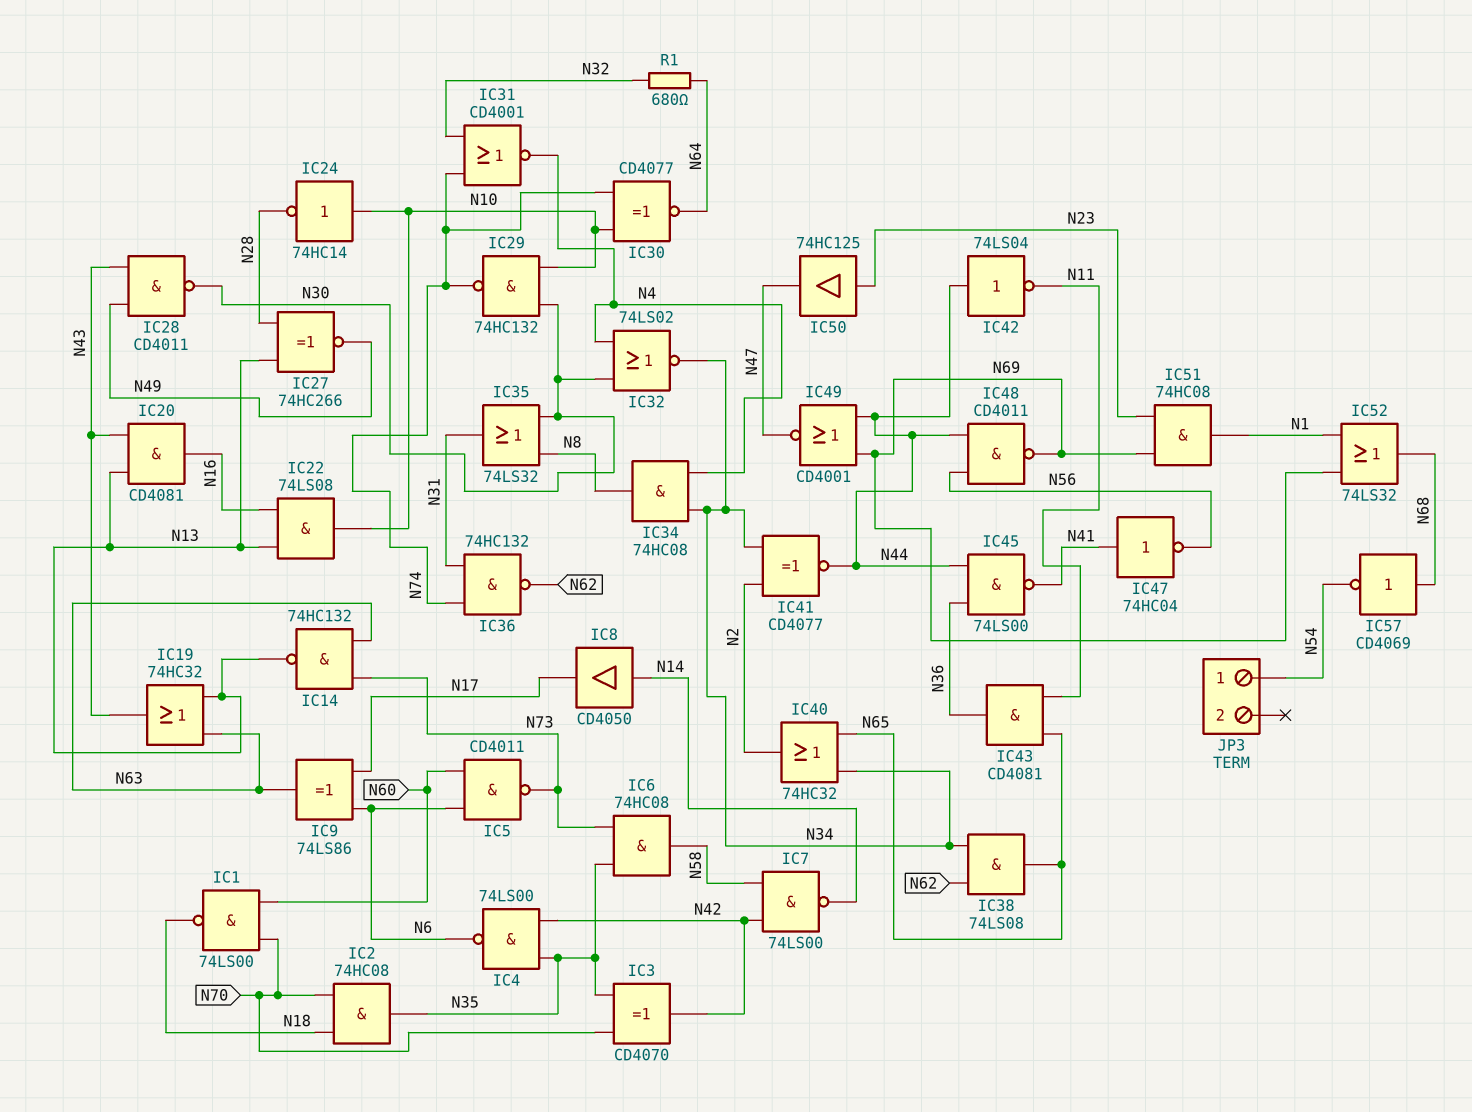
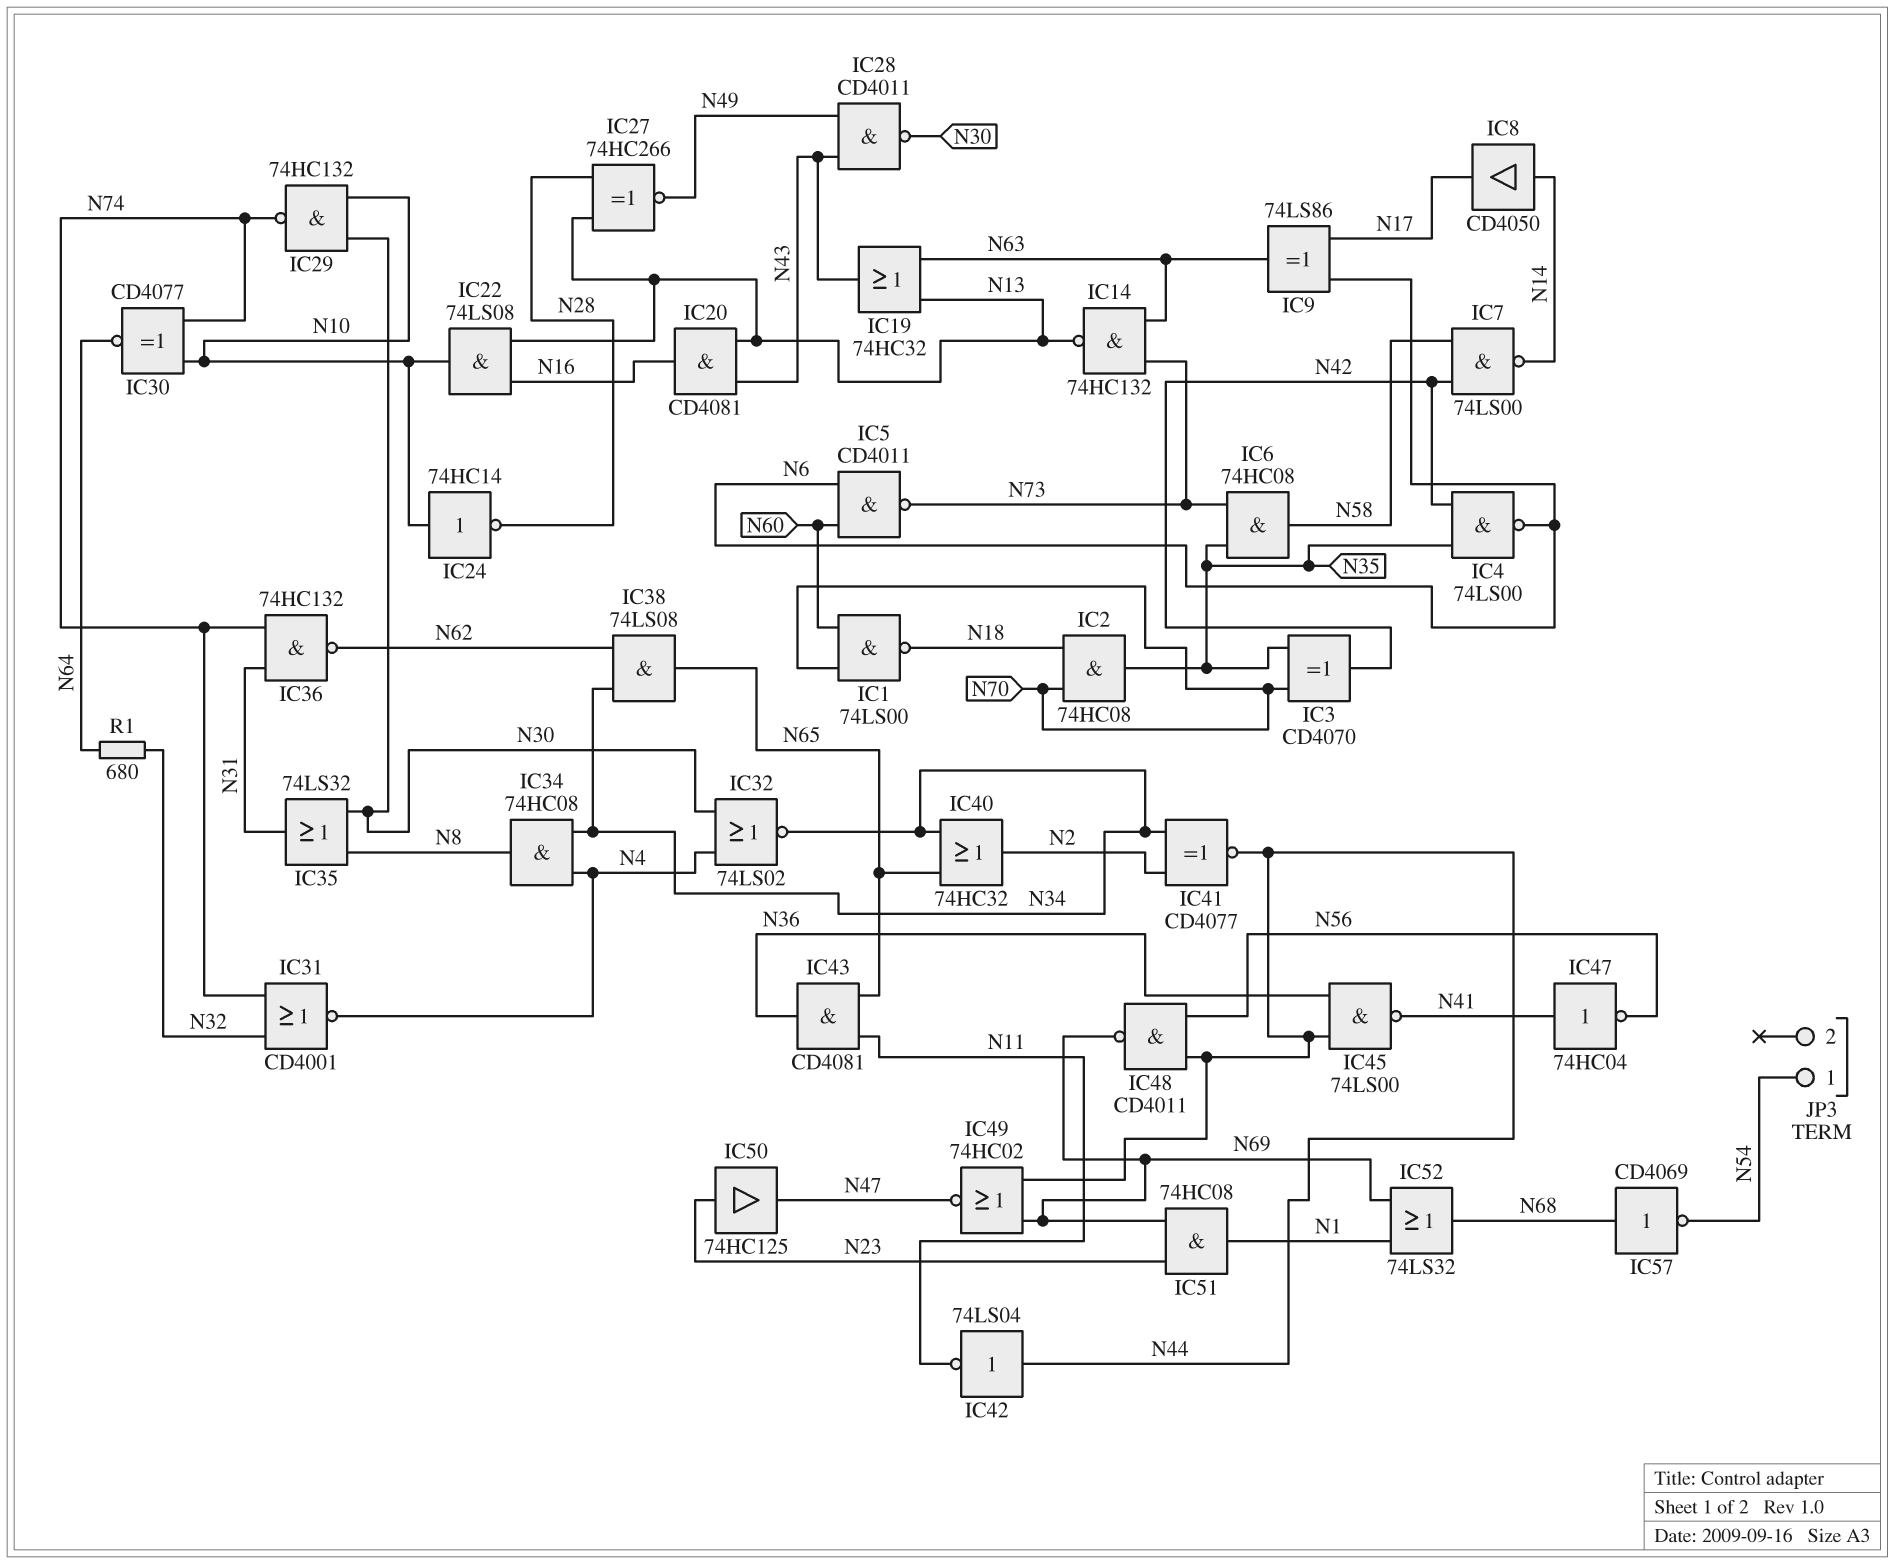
IC49: NOR CD4001 (in N44, in N69, out N47) -> NOR 74HC02 (in N44, in N69, out N47)

